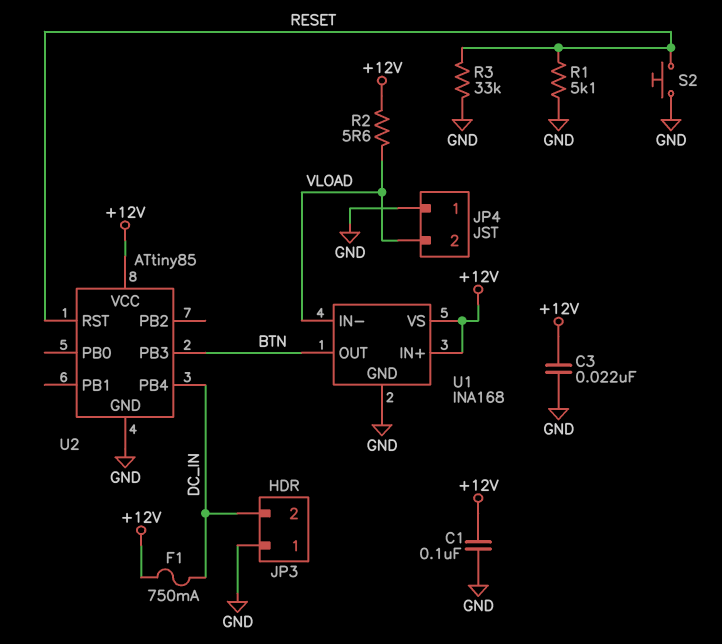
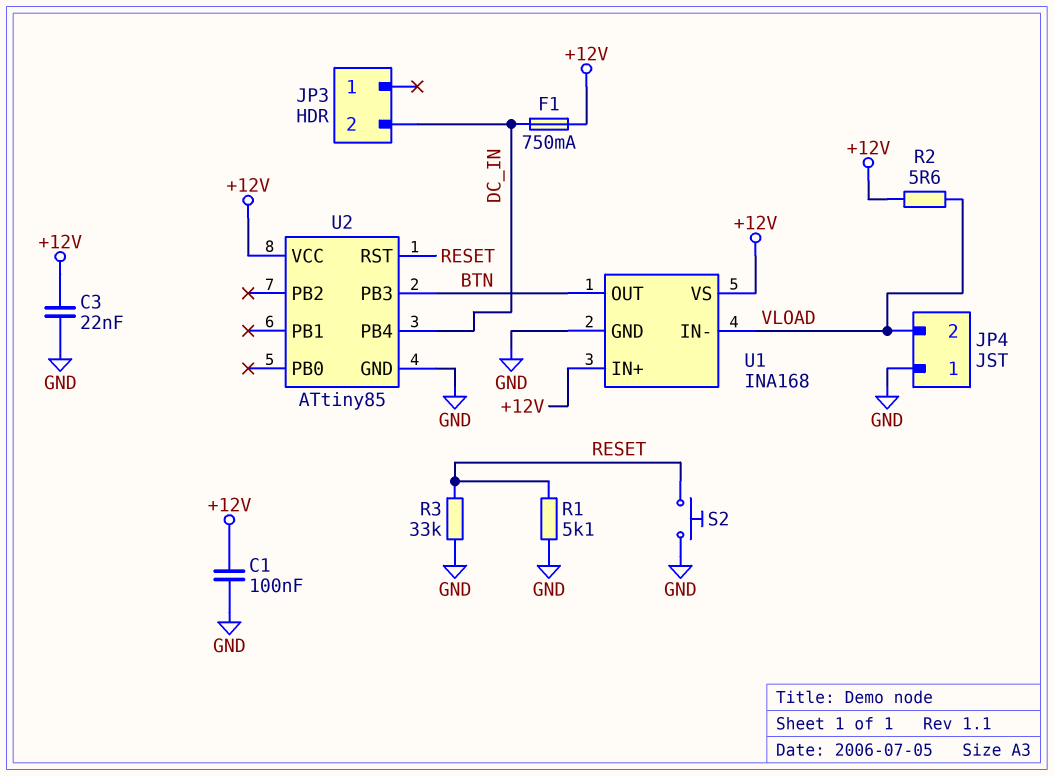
JP3 pin 1: GND -> none

